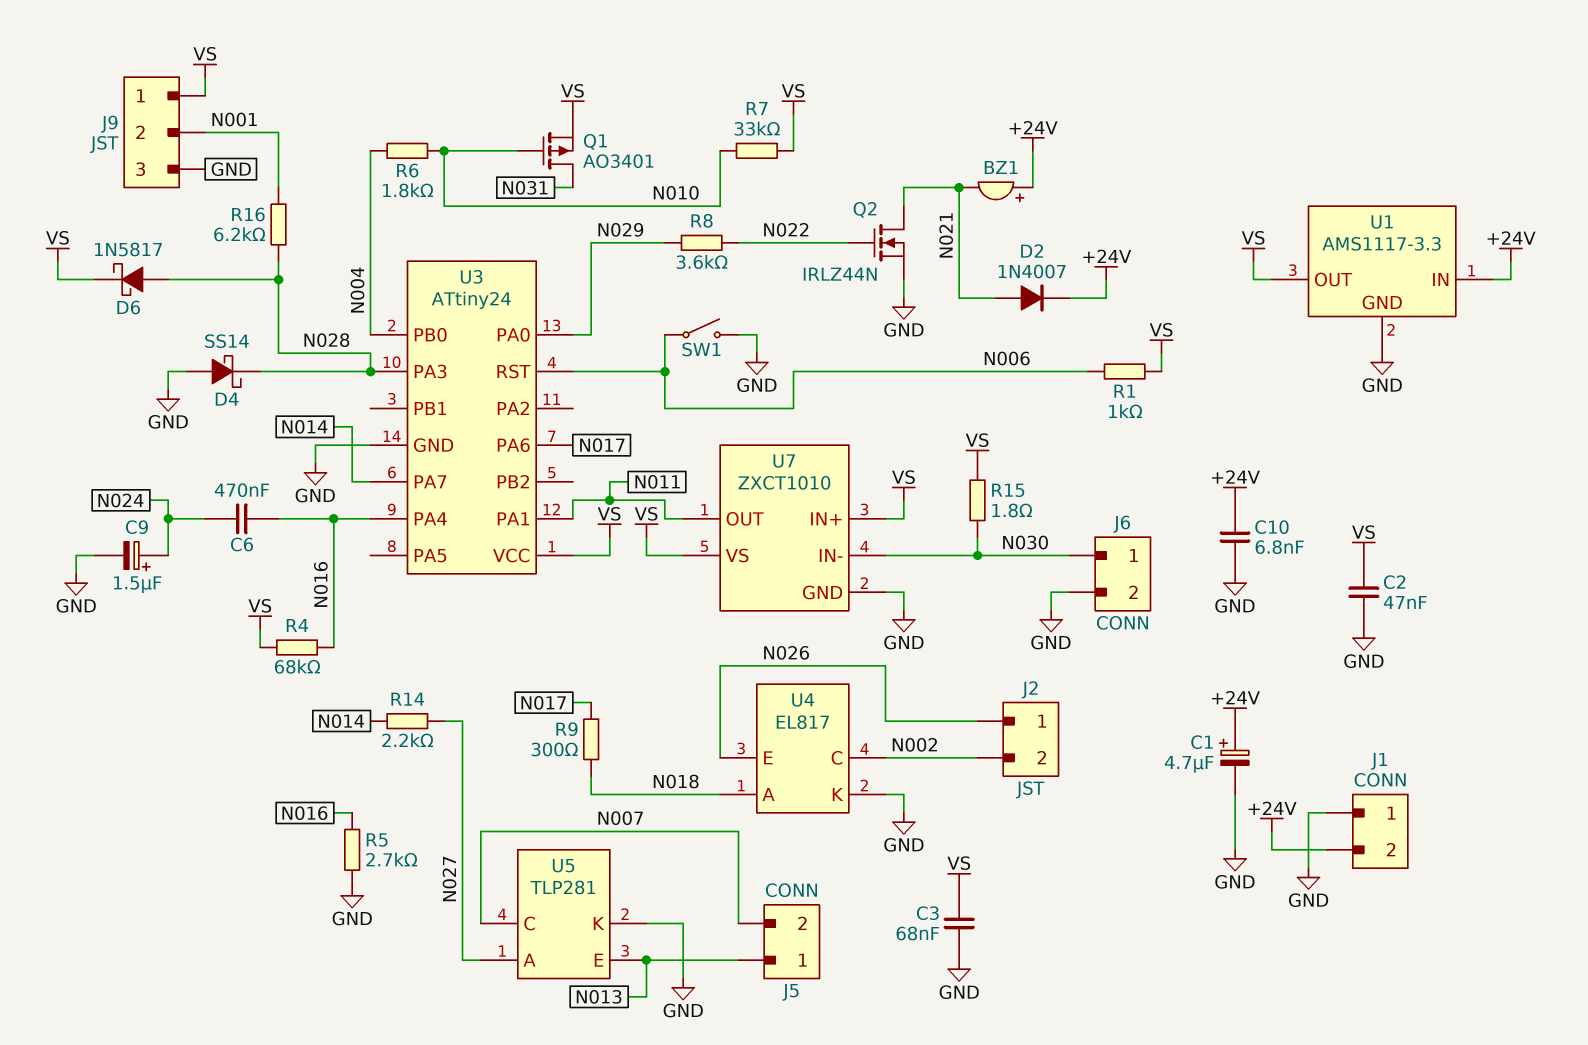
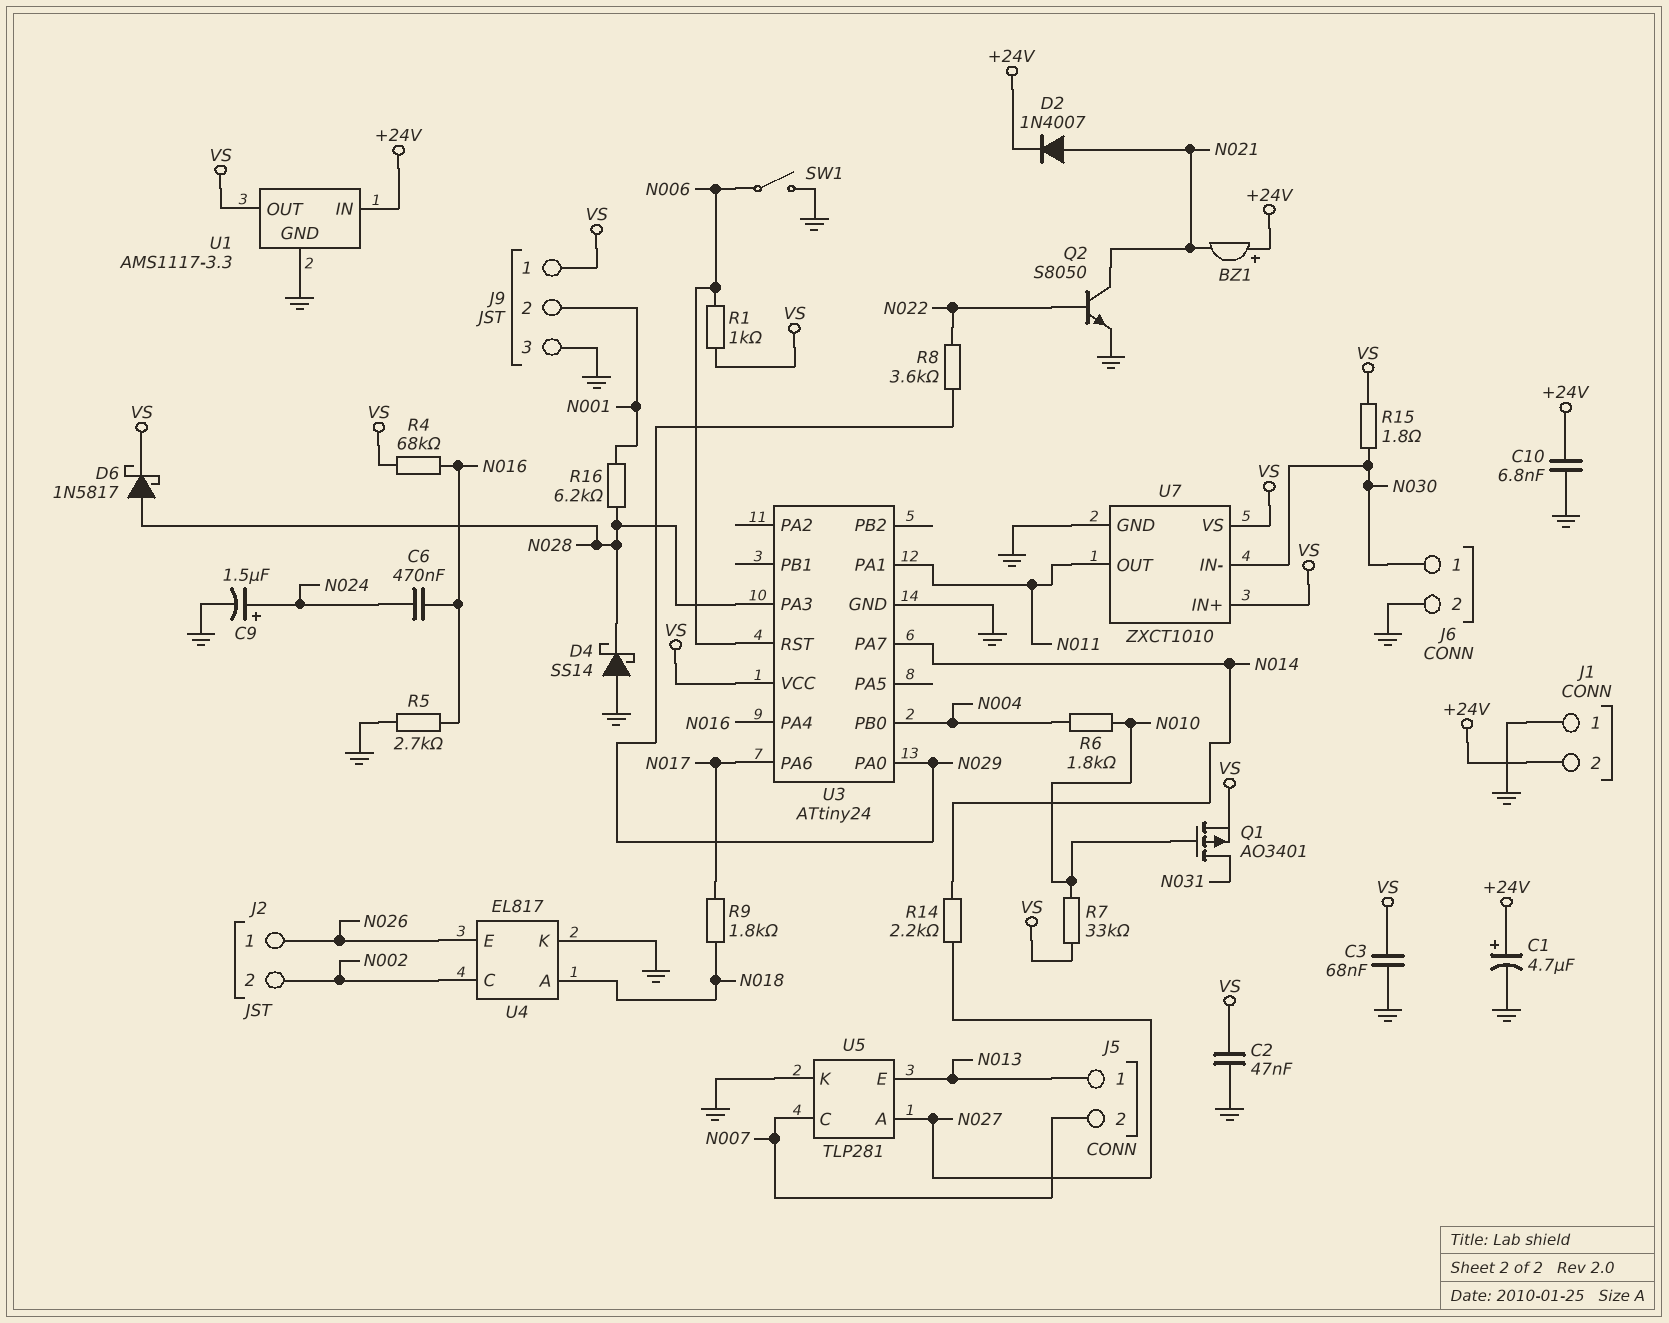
Q2: NMOS IRLZ44N (G N022, D N021, S GND) -> NPN S8050 (B N022, C N021, E GND)
R9: 300 (N017, N018) -> 1.8k (N017, N018)

